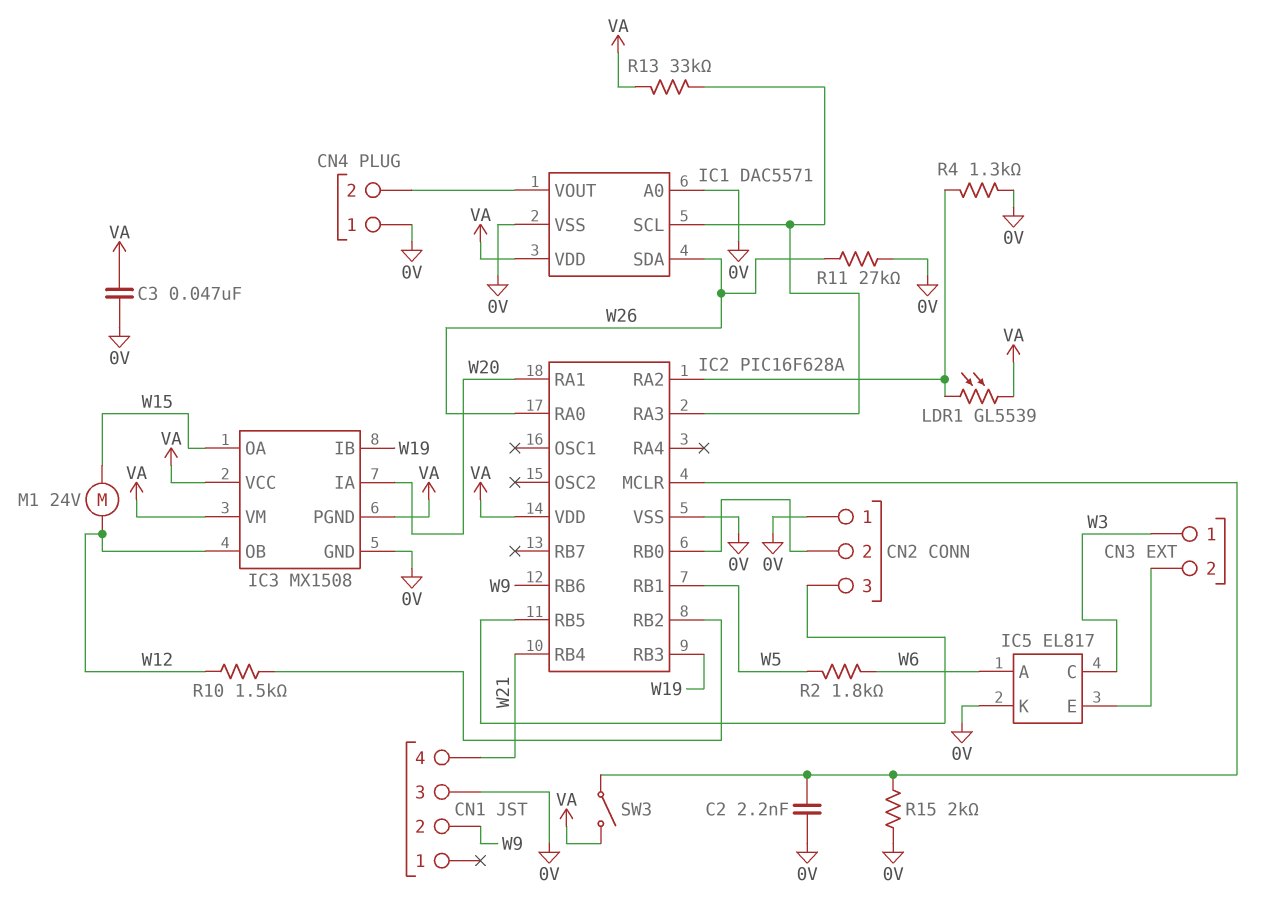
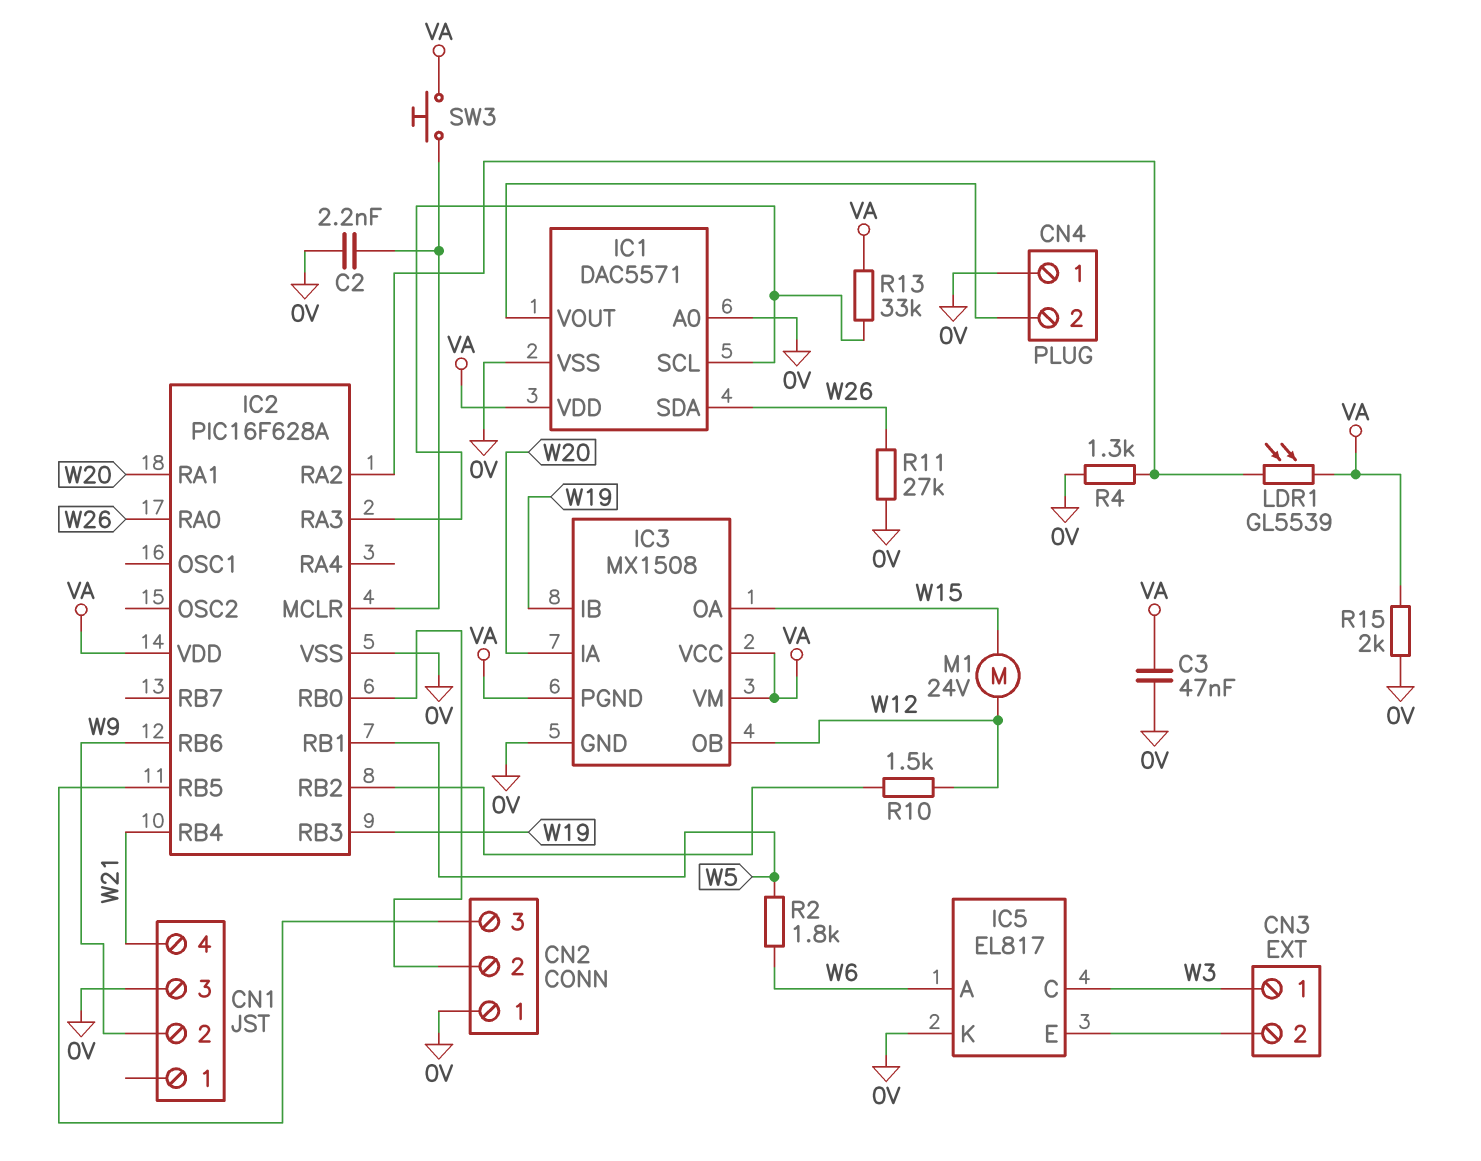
R15: 2k (0V, IC2/MCLR) -> 2k (0V, VA)
SW3: switch (IC2/MCLR, VA) -> button (IC2/MCLR, VA)

